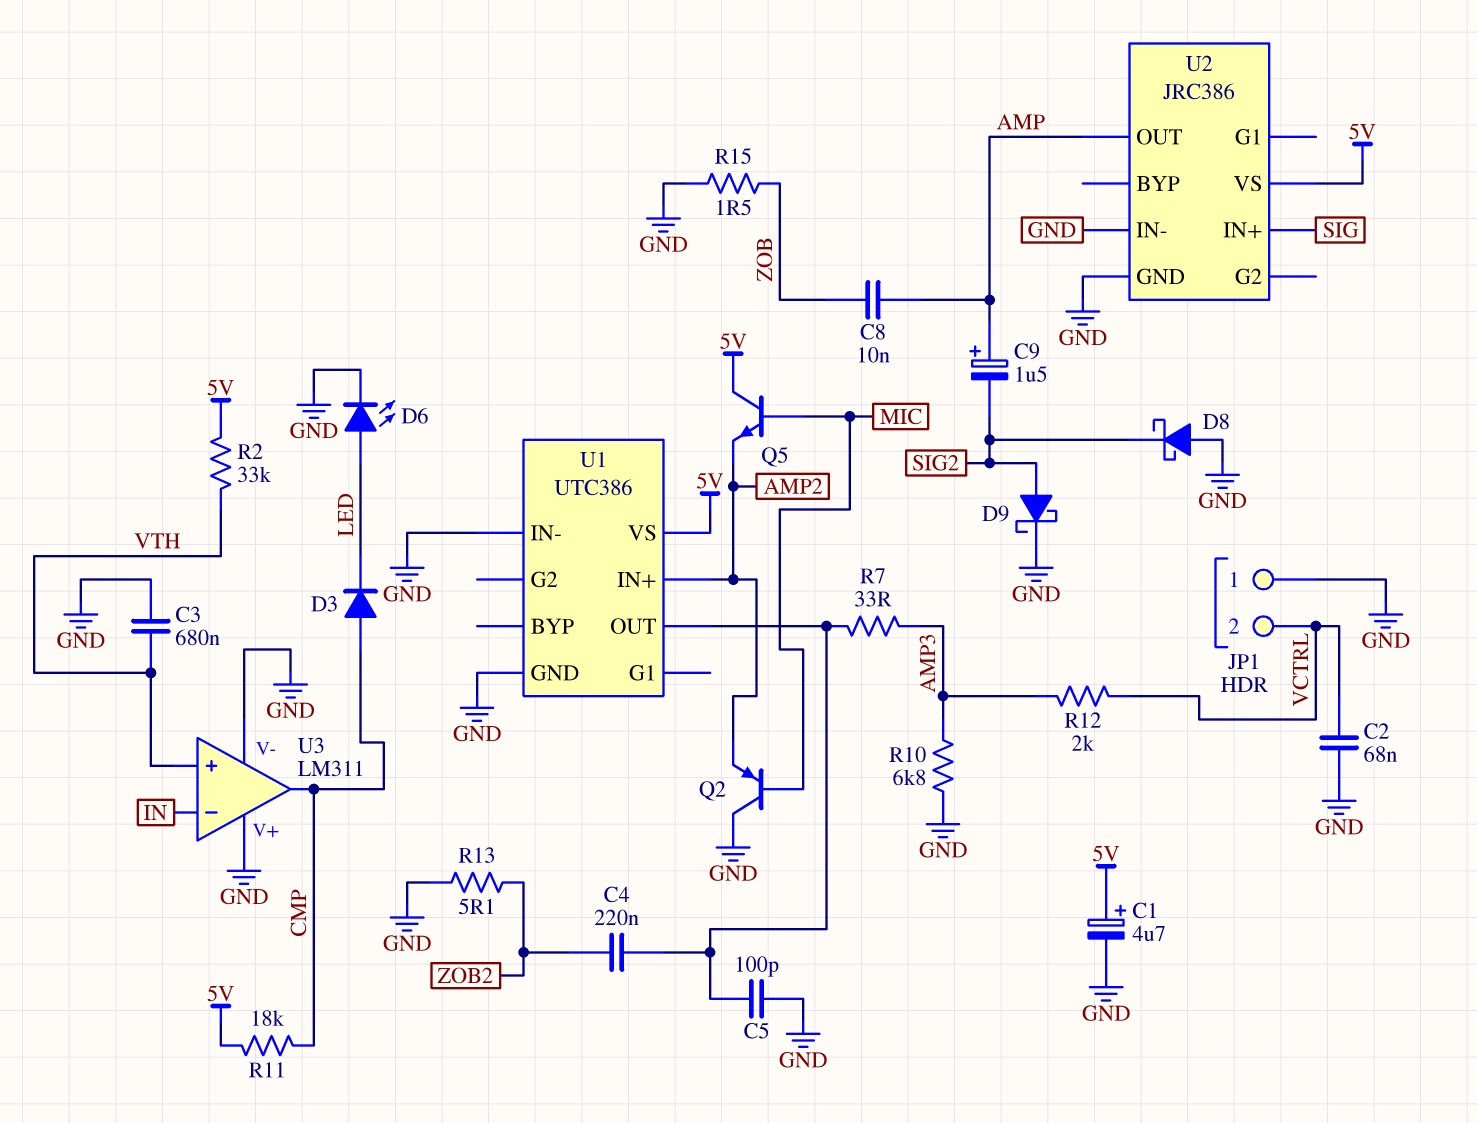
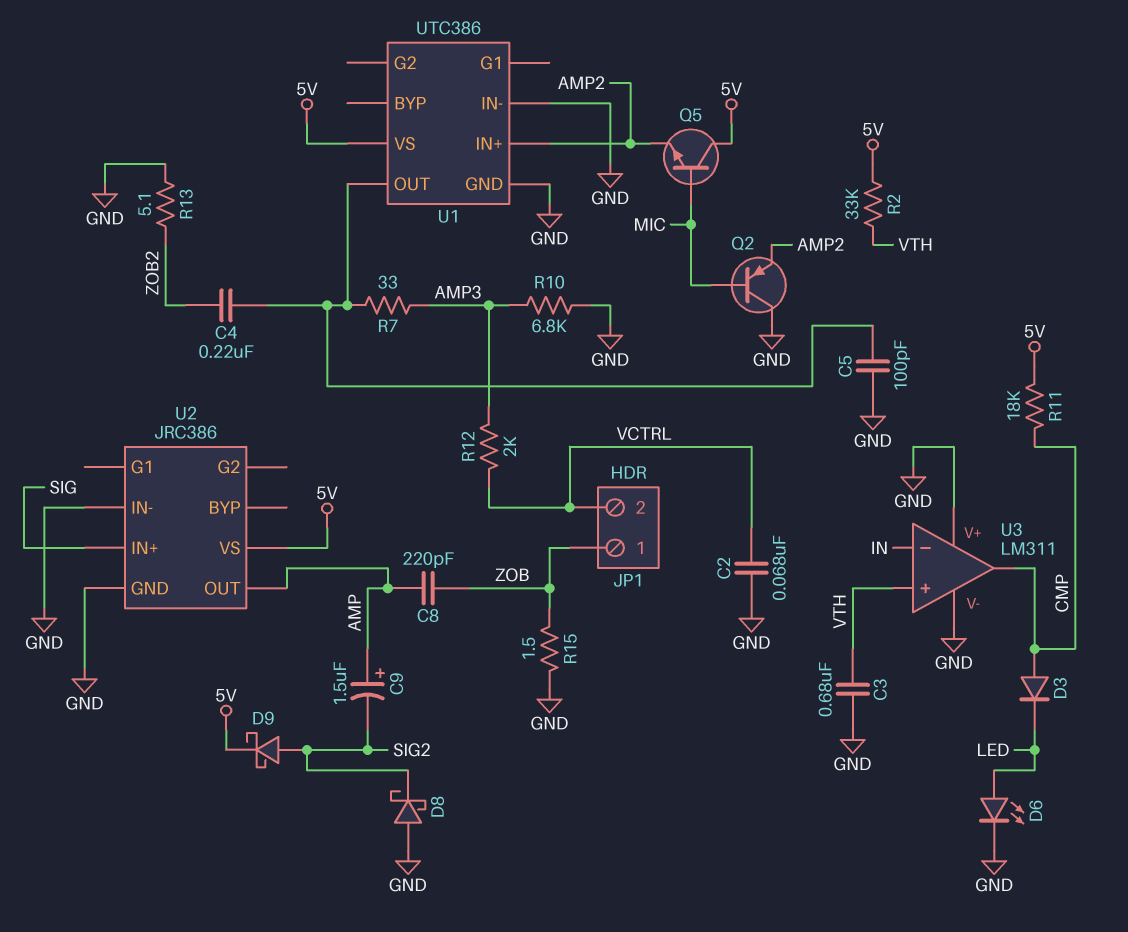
C1: 4.7uF (plus 5V, minus GND) -> none
C8: 10nF (AMP, ZOB) -> 220pF (AMP, ZOB)
D9: schottky (A SIG2, K GND) -> schottky (A SIG2, K 5V)
JP1 pin 1: GND -> ZOB

